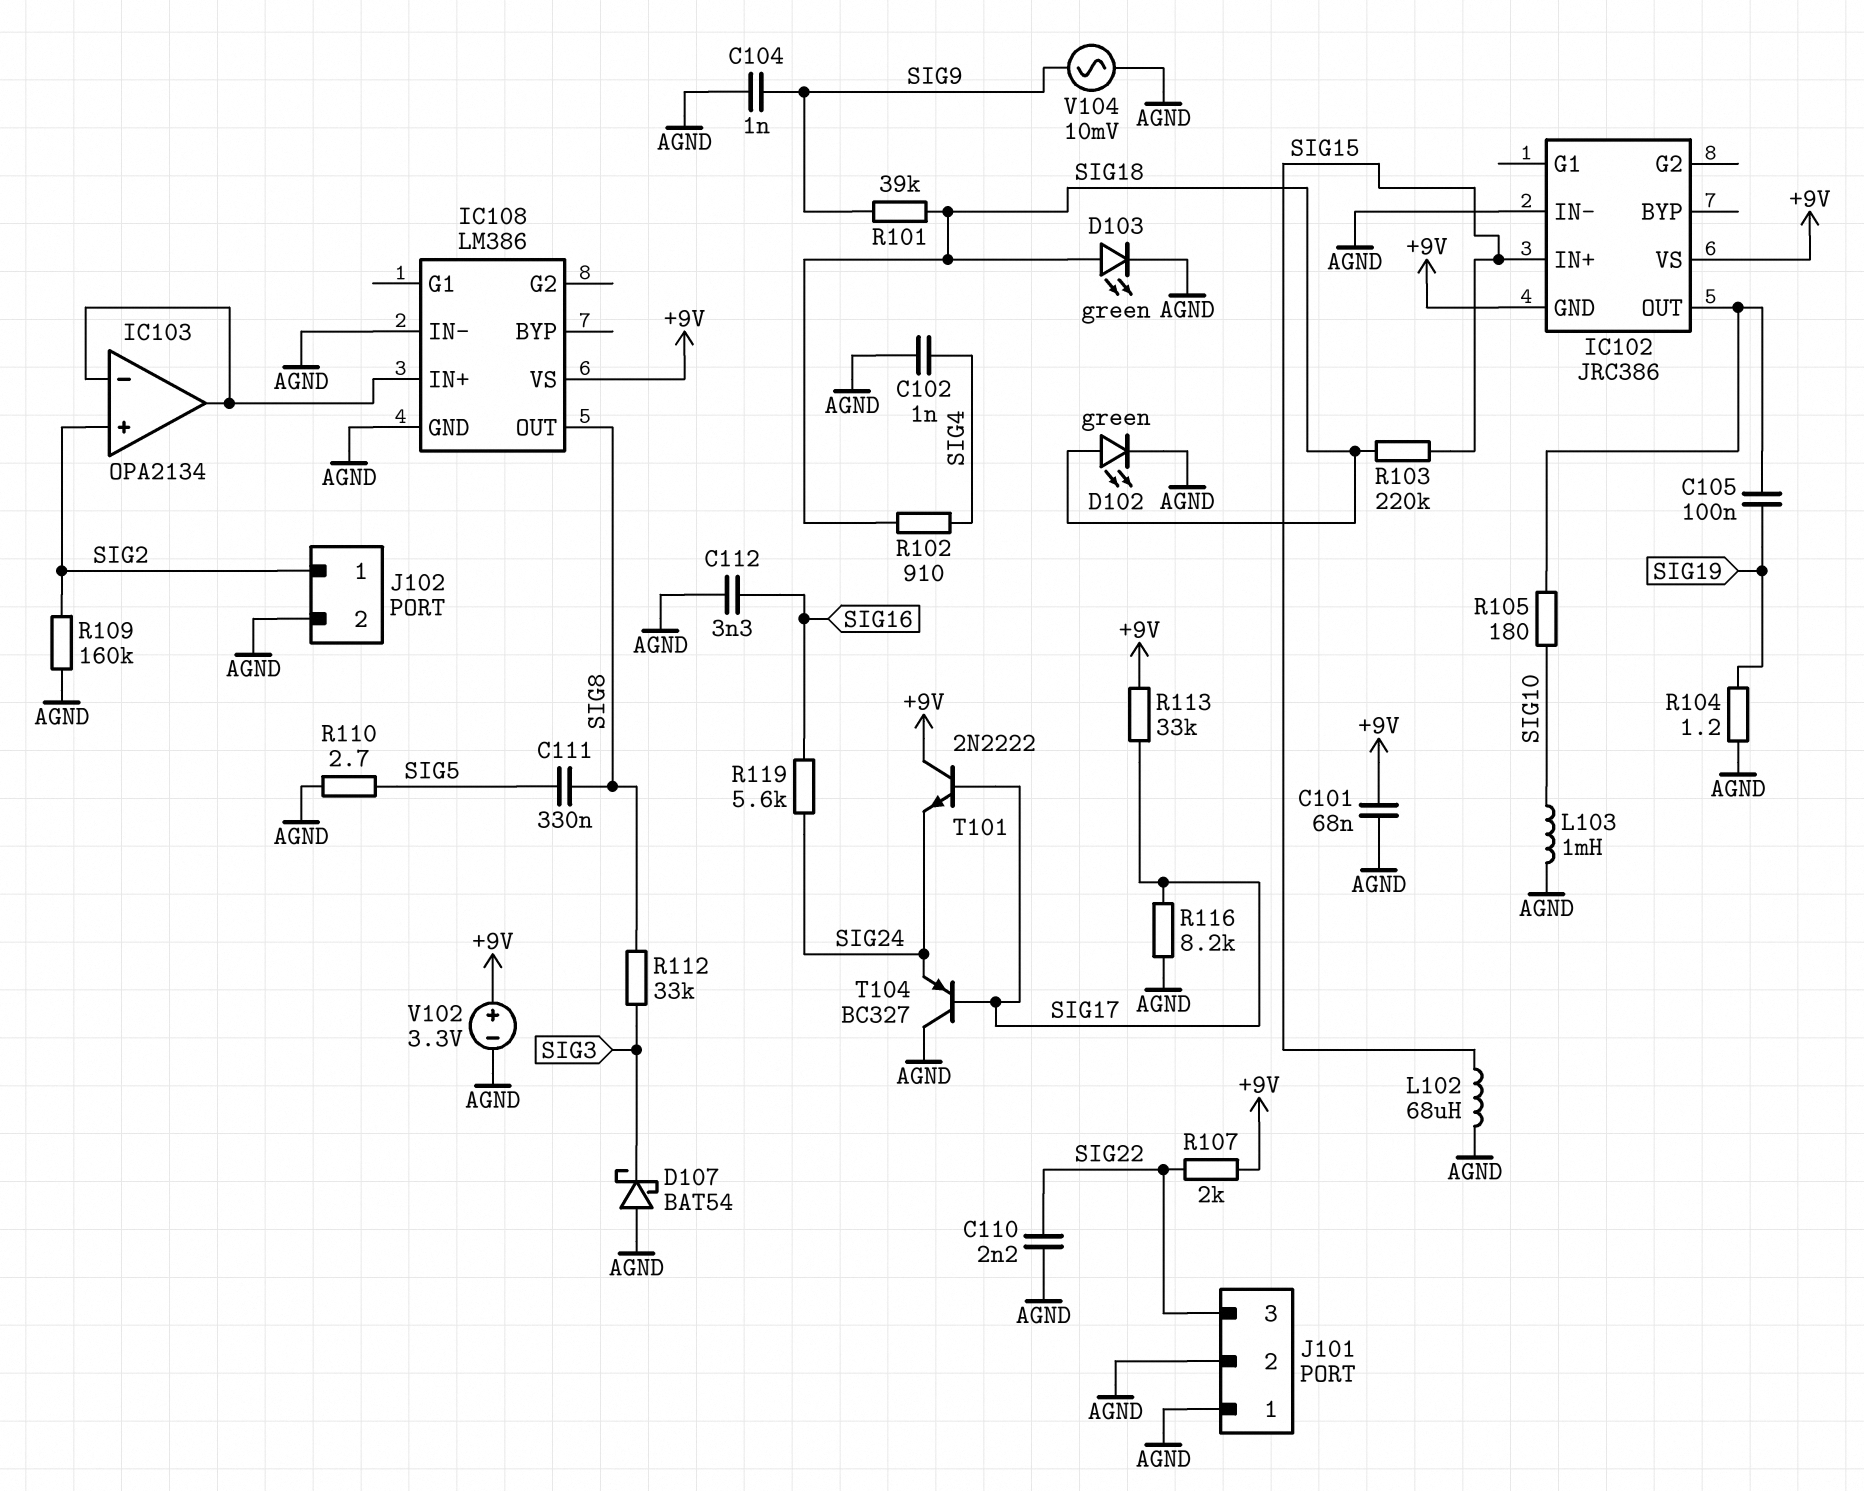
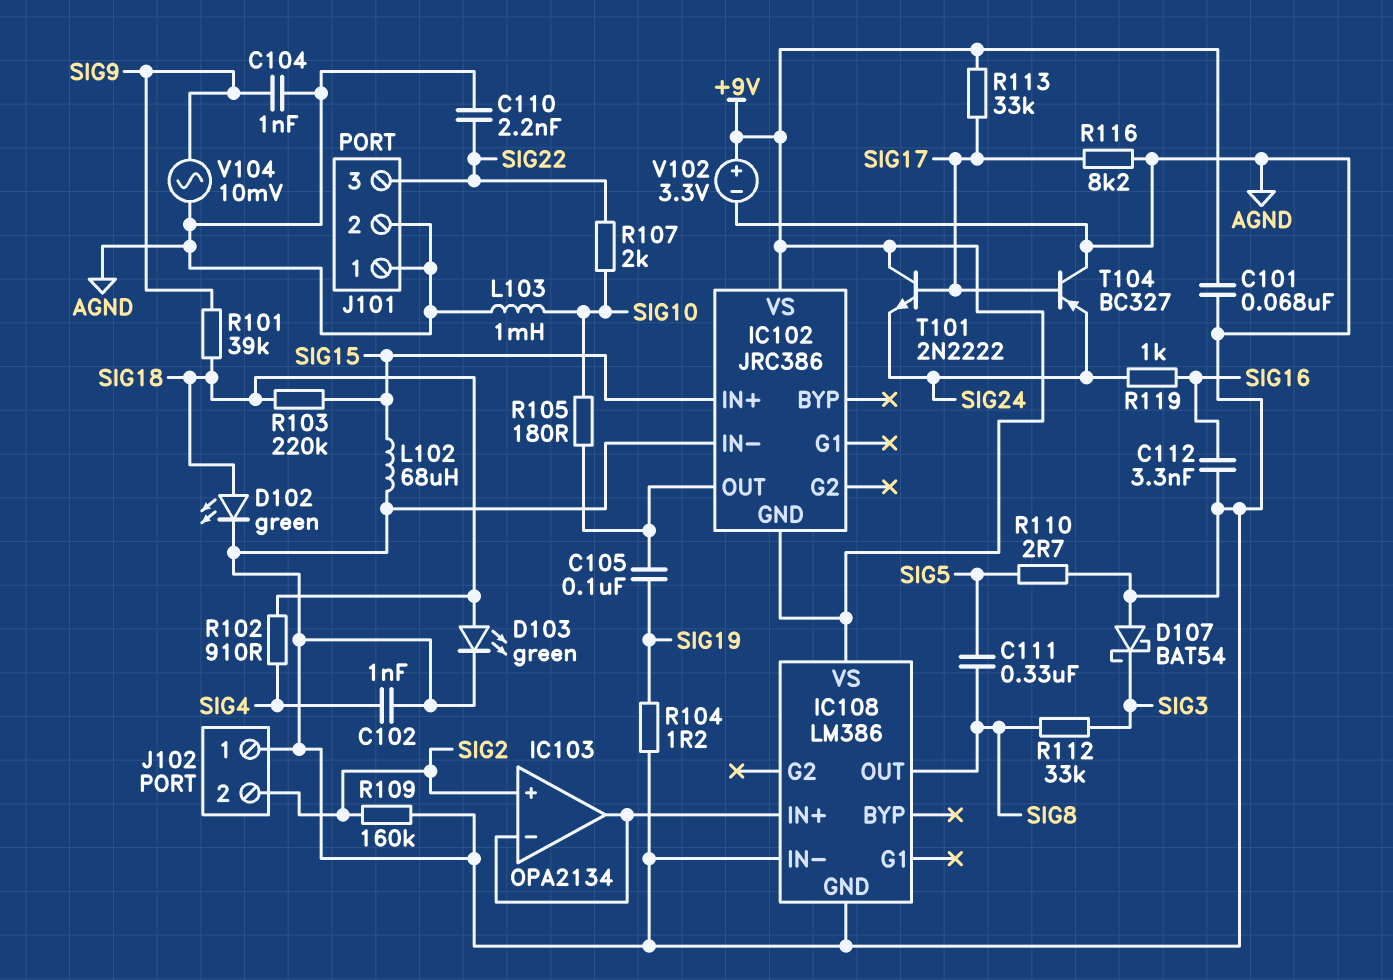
J102 pin 1: SIG2 -> AGND
J102 pin 2: AGND -> SIG2
R107: 2k (+9V, SIG22) -> 2k (SIG10, SIG22)
R119: 5.6k (SIG16, SIG24) -> 1k (SIG16, SIG24)

